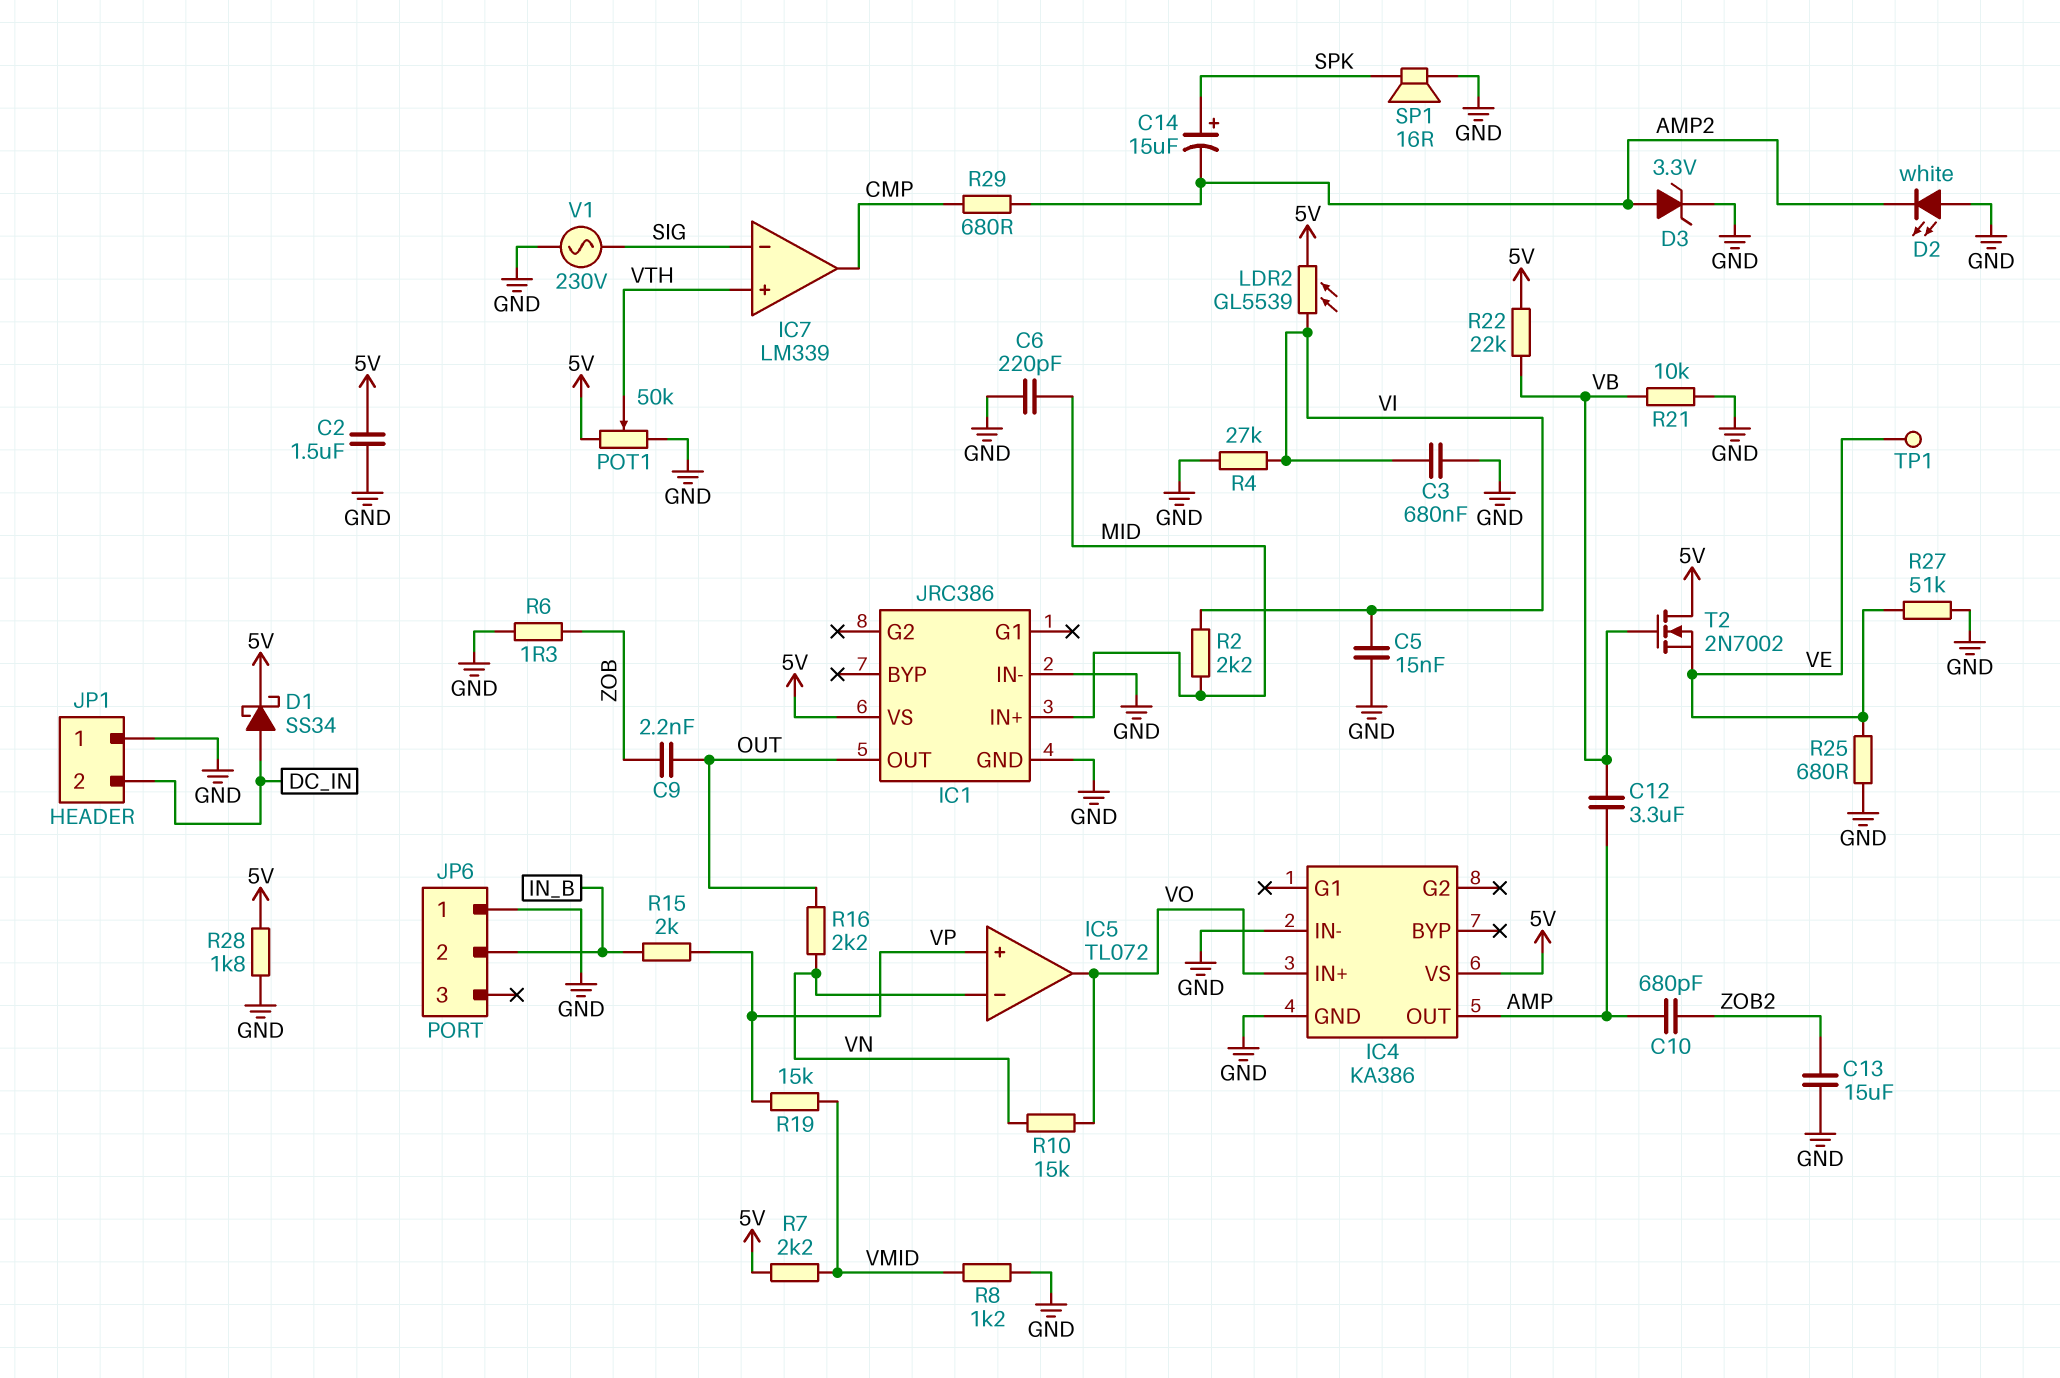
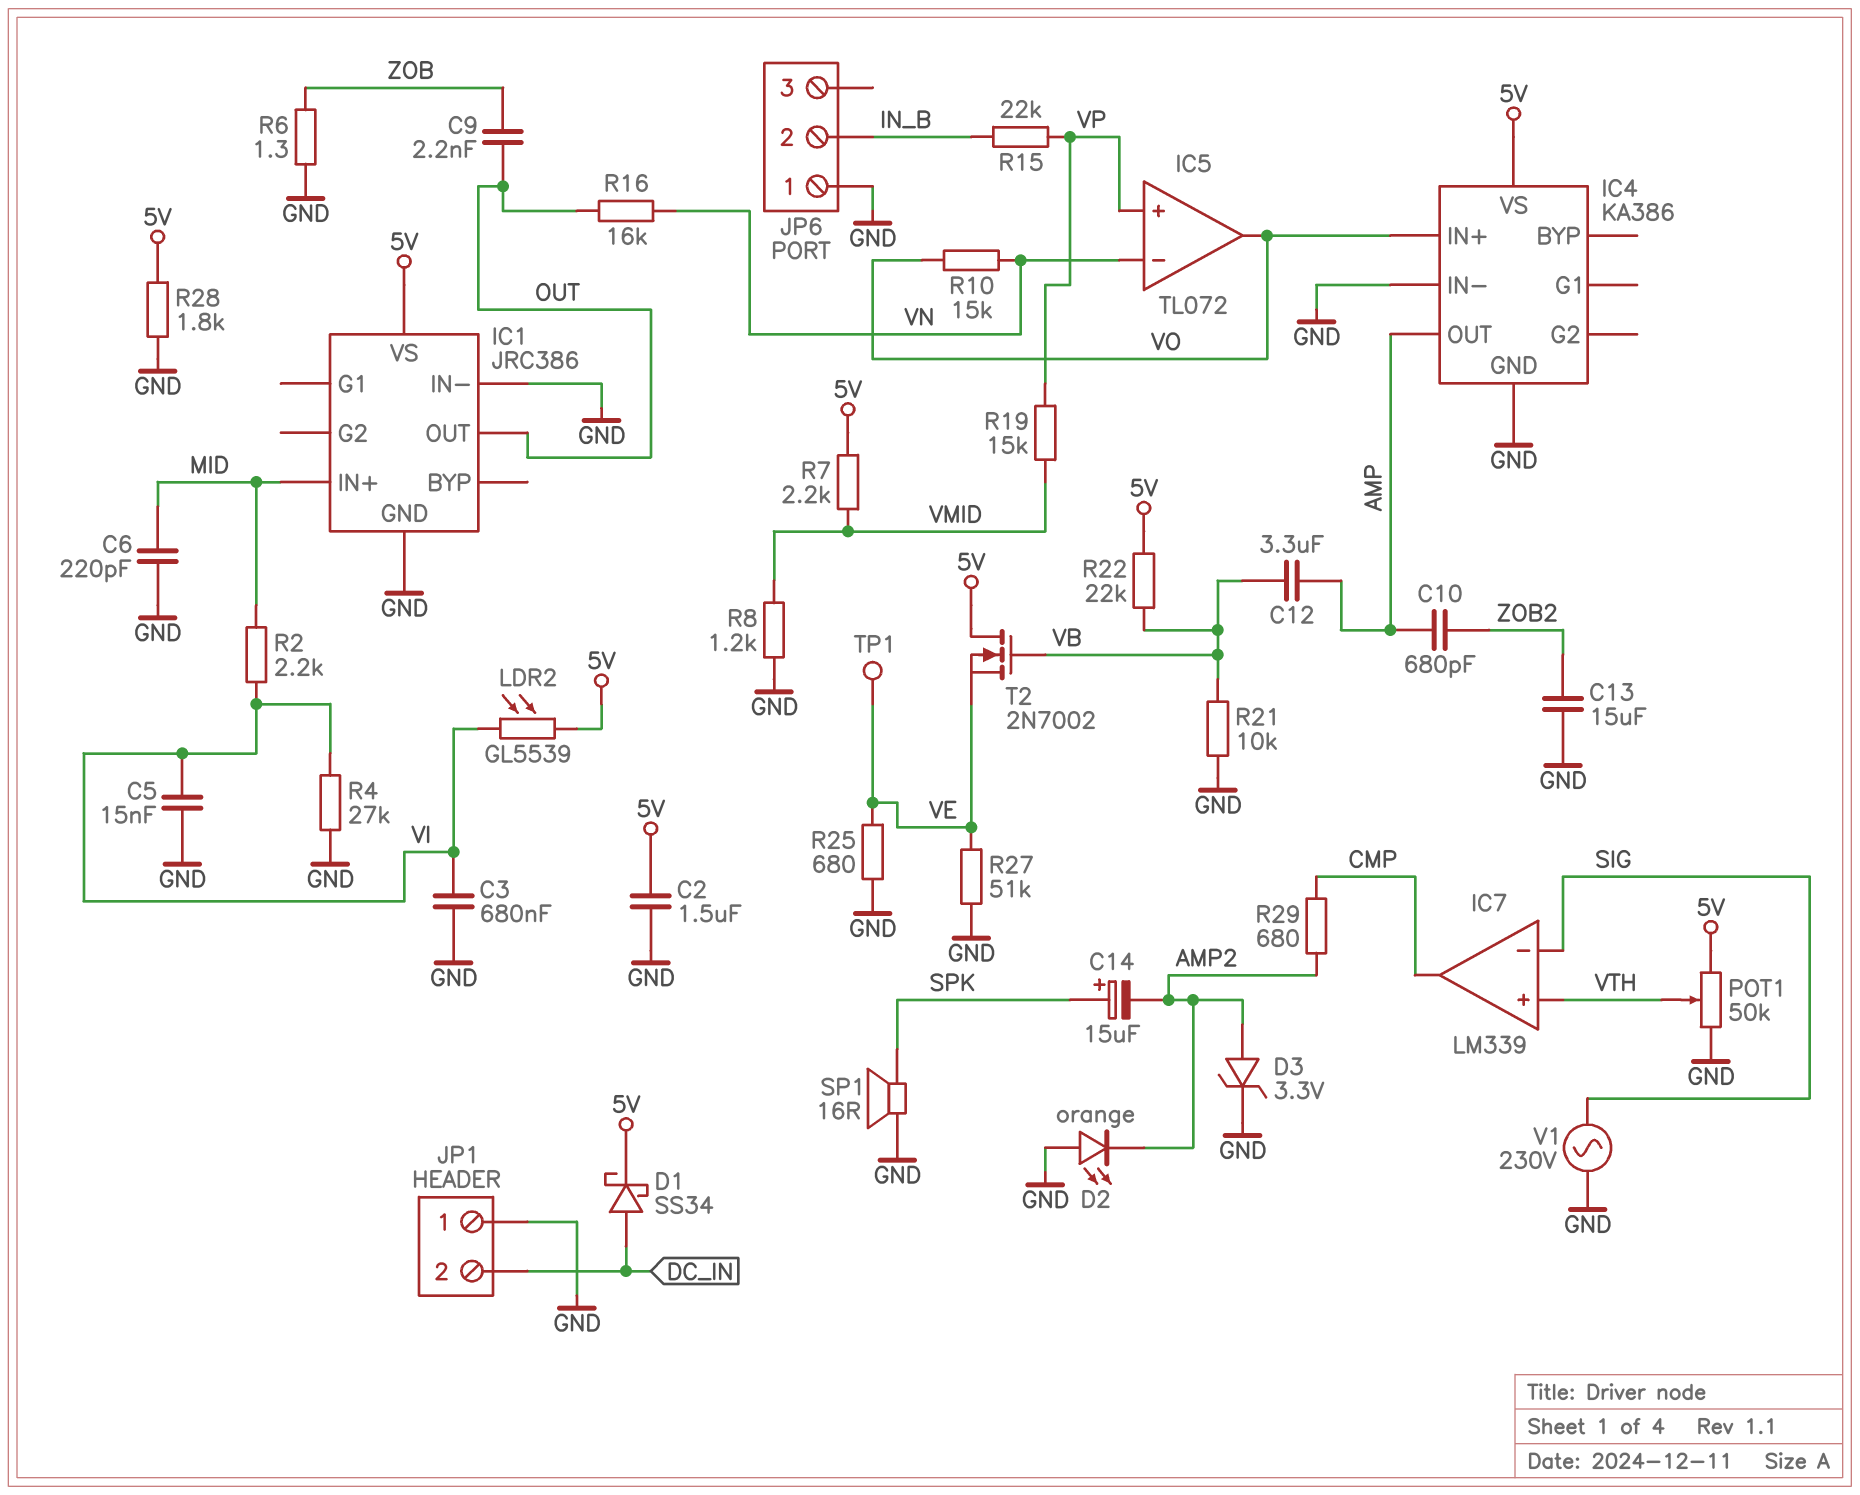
D2: LED white (A GND, K AMP2) -> LED orange (A GND, K AMP2)
R15: 2k (IN_B, VP) -> 22k (IN_B, VP)
R16: 2.2k (OUT, VN) -> 16k (OUT, VN)

